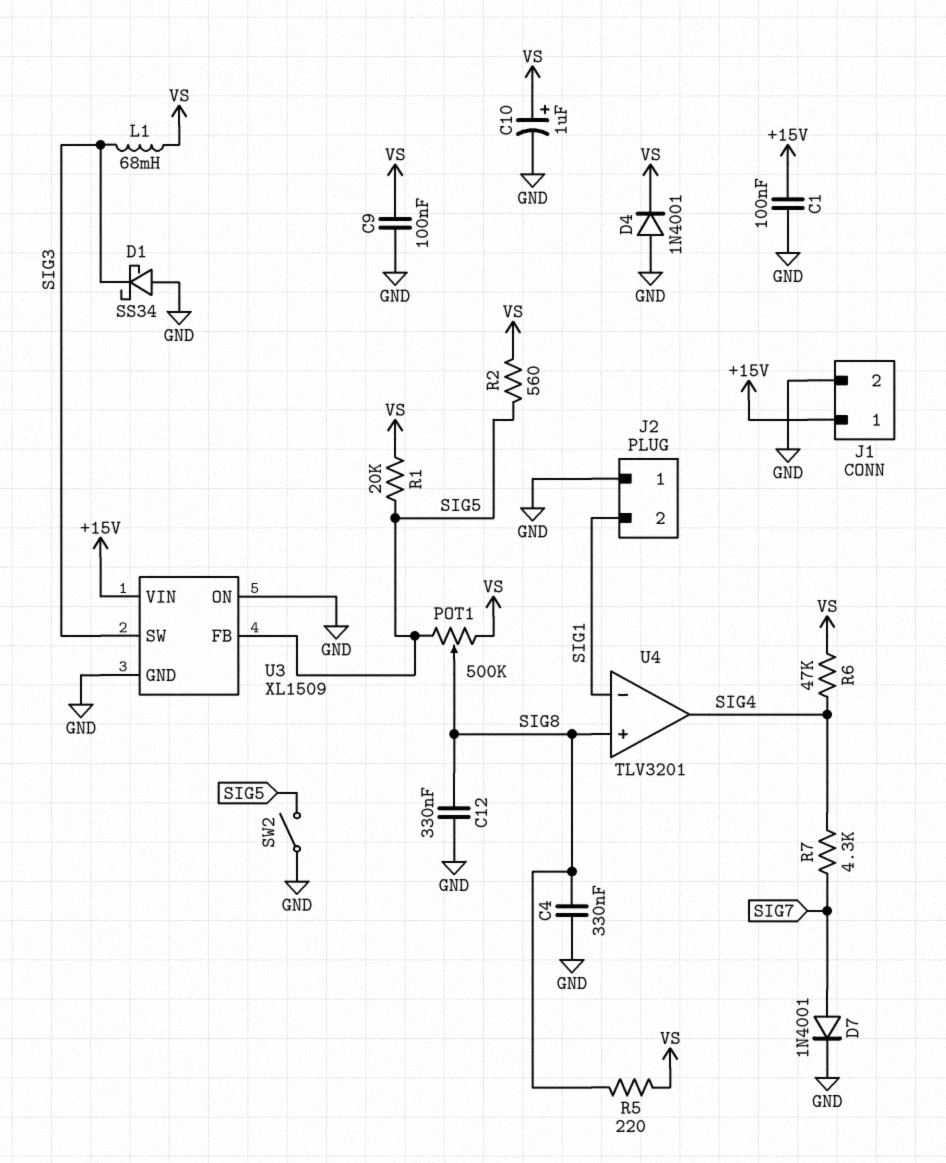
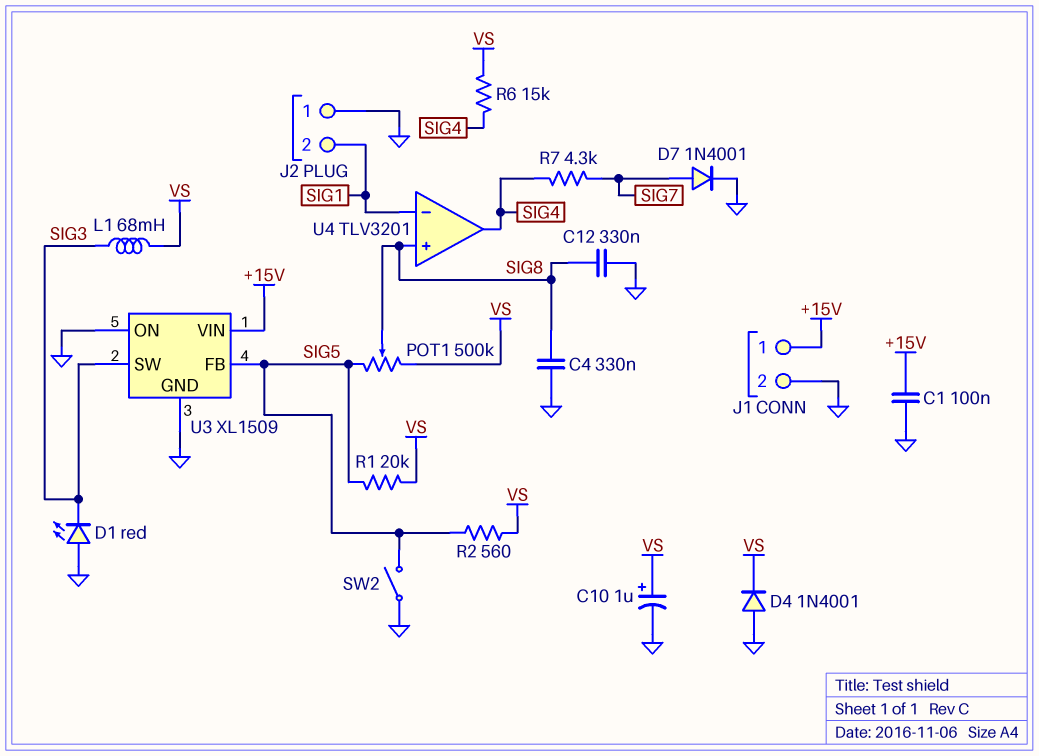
C9: 100nF (GND, VS) -> none
D1: schottky SS34 (A GND, K SIG3) -> LED red (A GND, K SIG3)
R5: 220 (SIG8, VS) -> none
R6: 47k (SIG4, VS) -> 15k (SIG4, VS)

